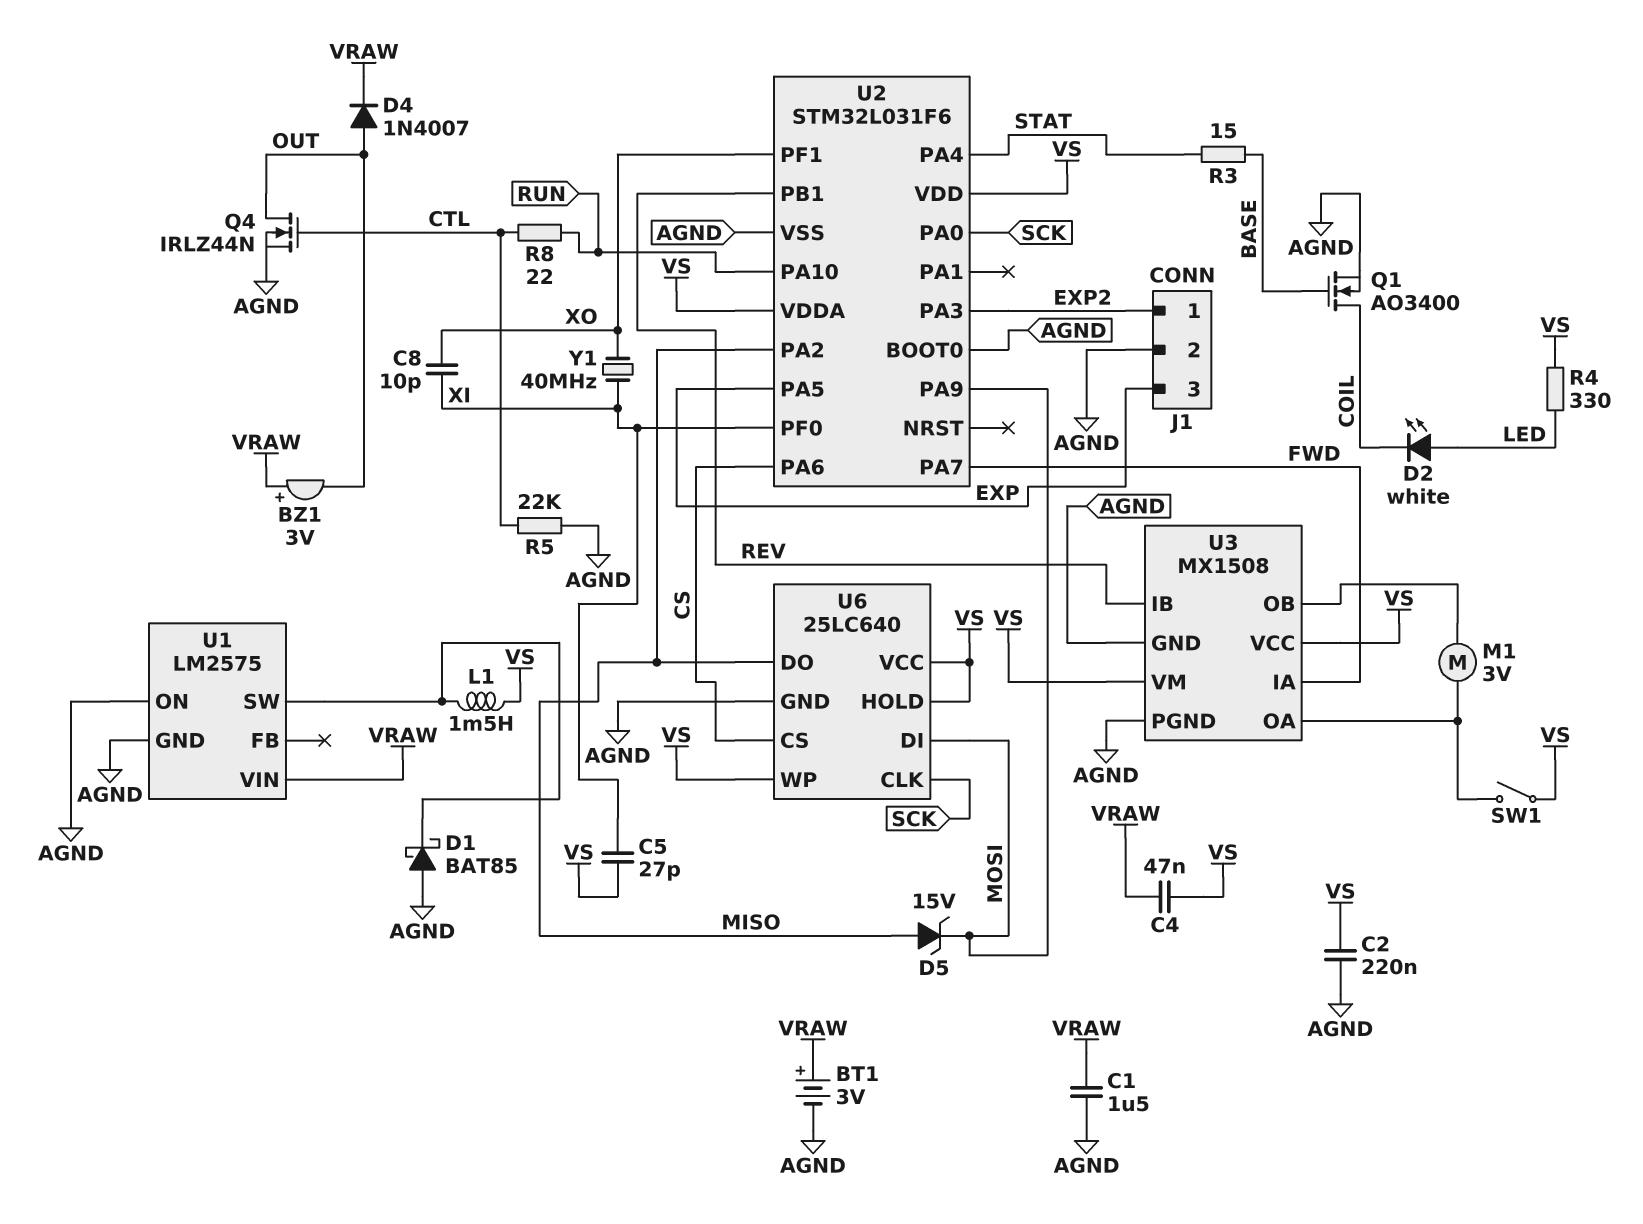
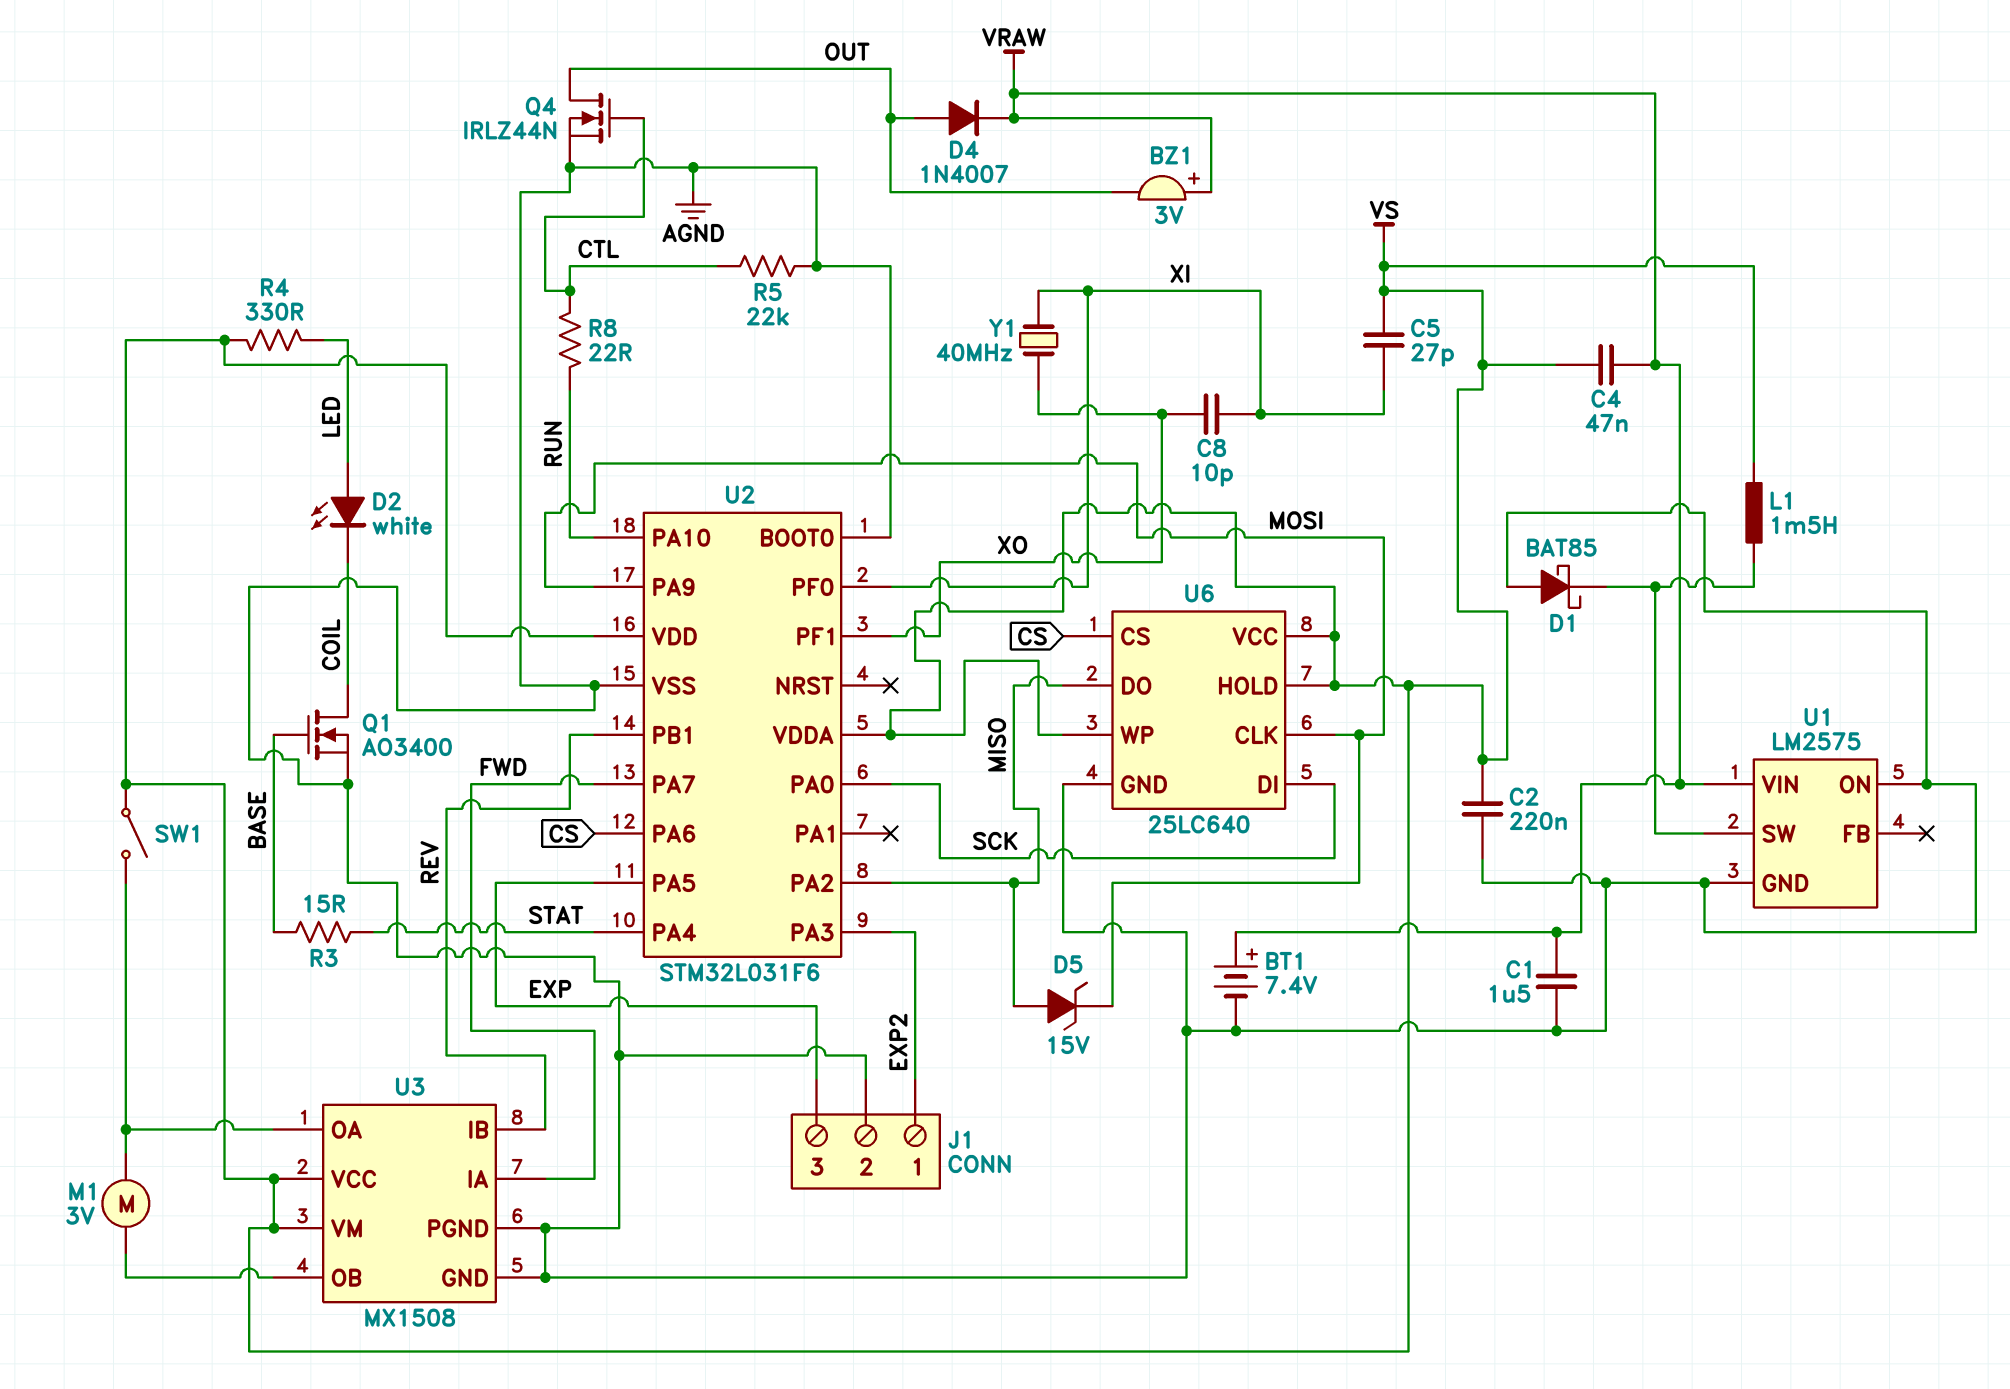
BT1: 3V (plus VRAW, minus AGND) -> 7.4V (plus VRAW, minus AGND)
U6 pin CLK: SCK -> MOSI
U6 pin DI: MOSI -> SCK

